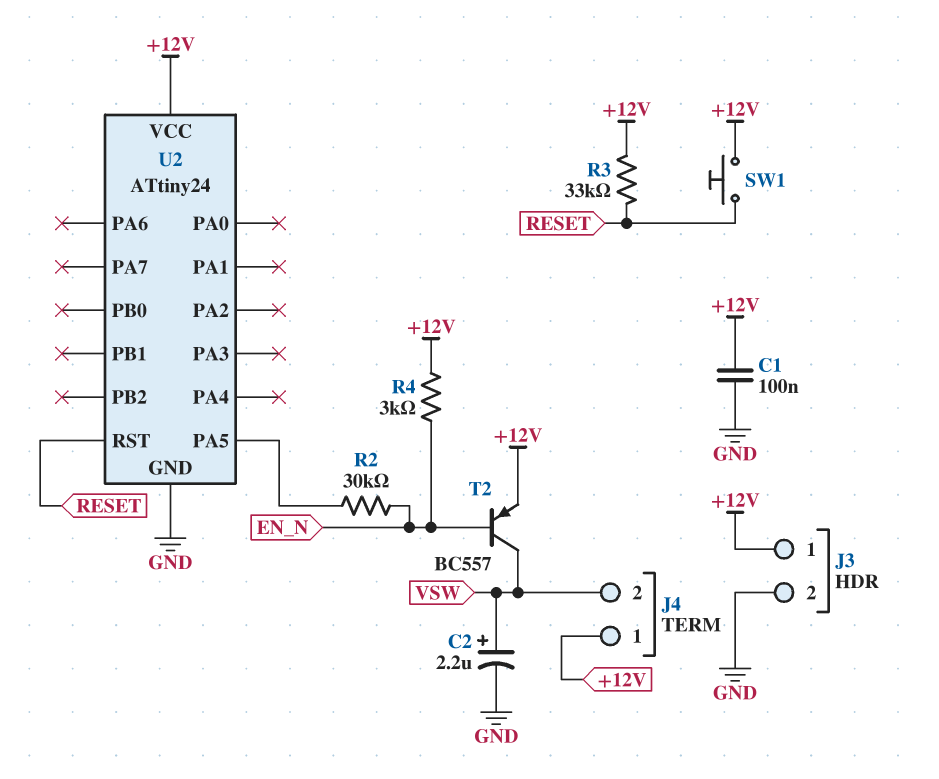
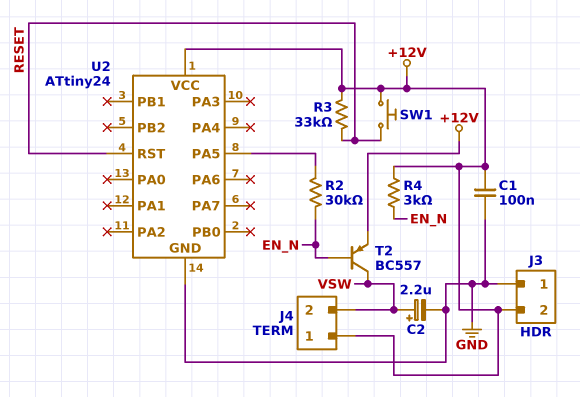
J3 pin 1: +12V -> GND
J3 pin 2: GND -> +12V

